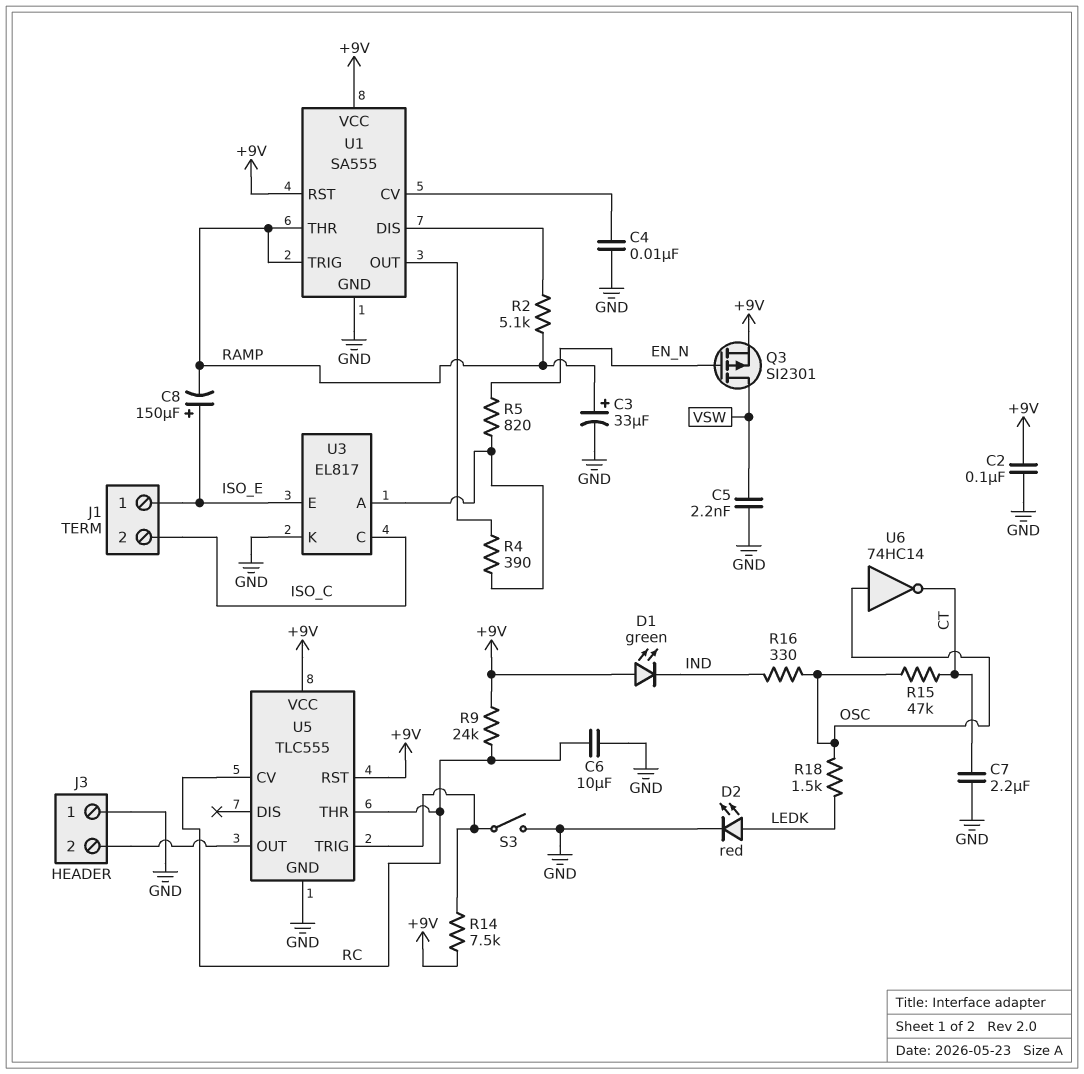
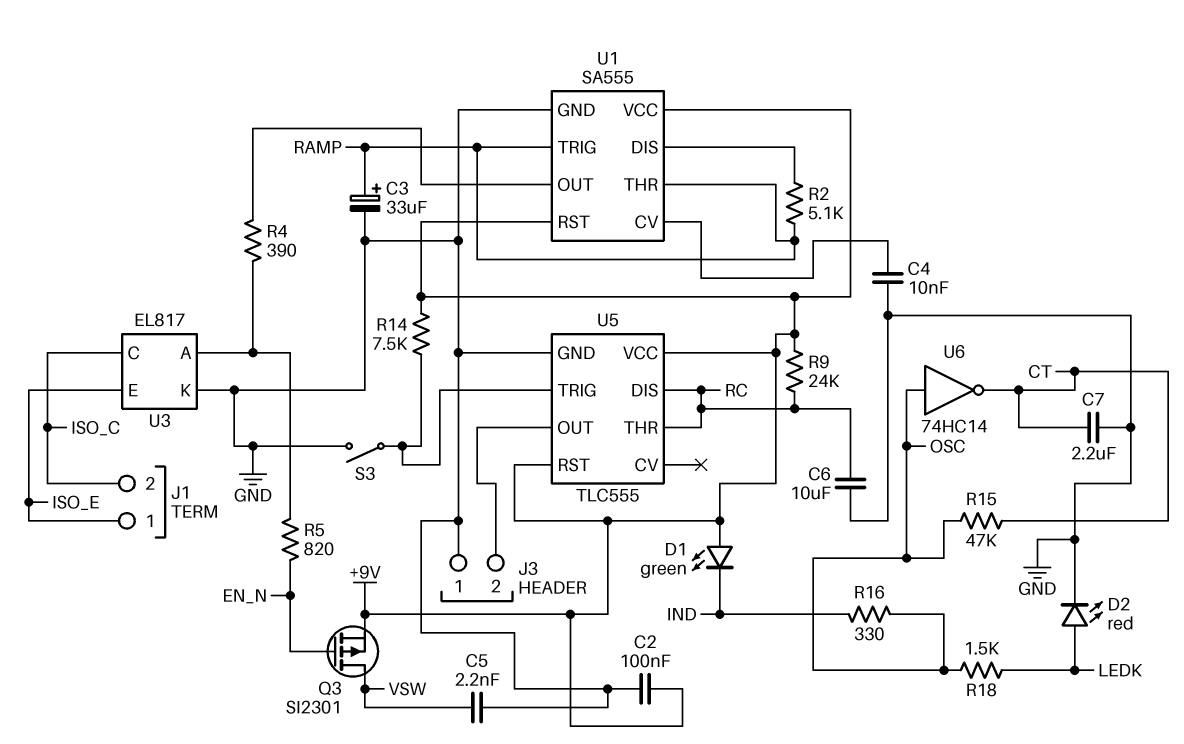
C8: 150uF (plus ISO_E, minus RAMP) -> none
U5 pin CV: RC -> none
U5 pin DIS: none -> RC

